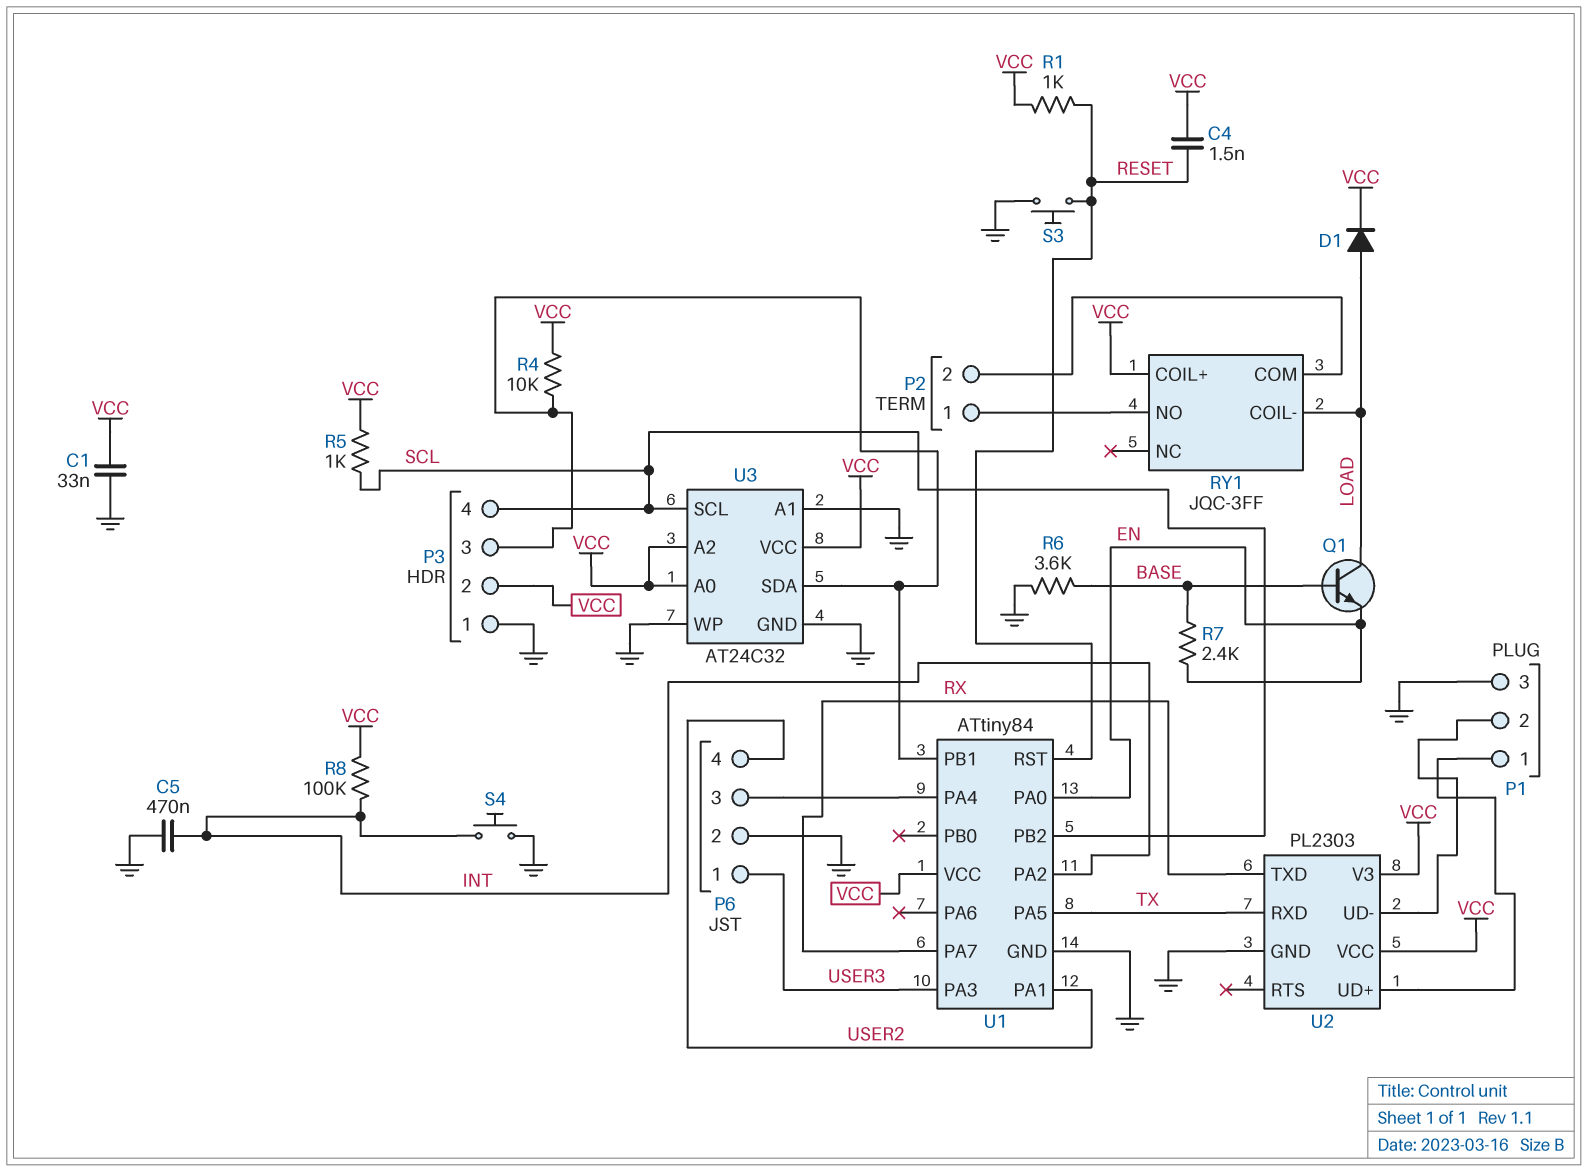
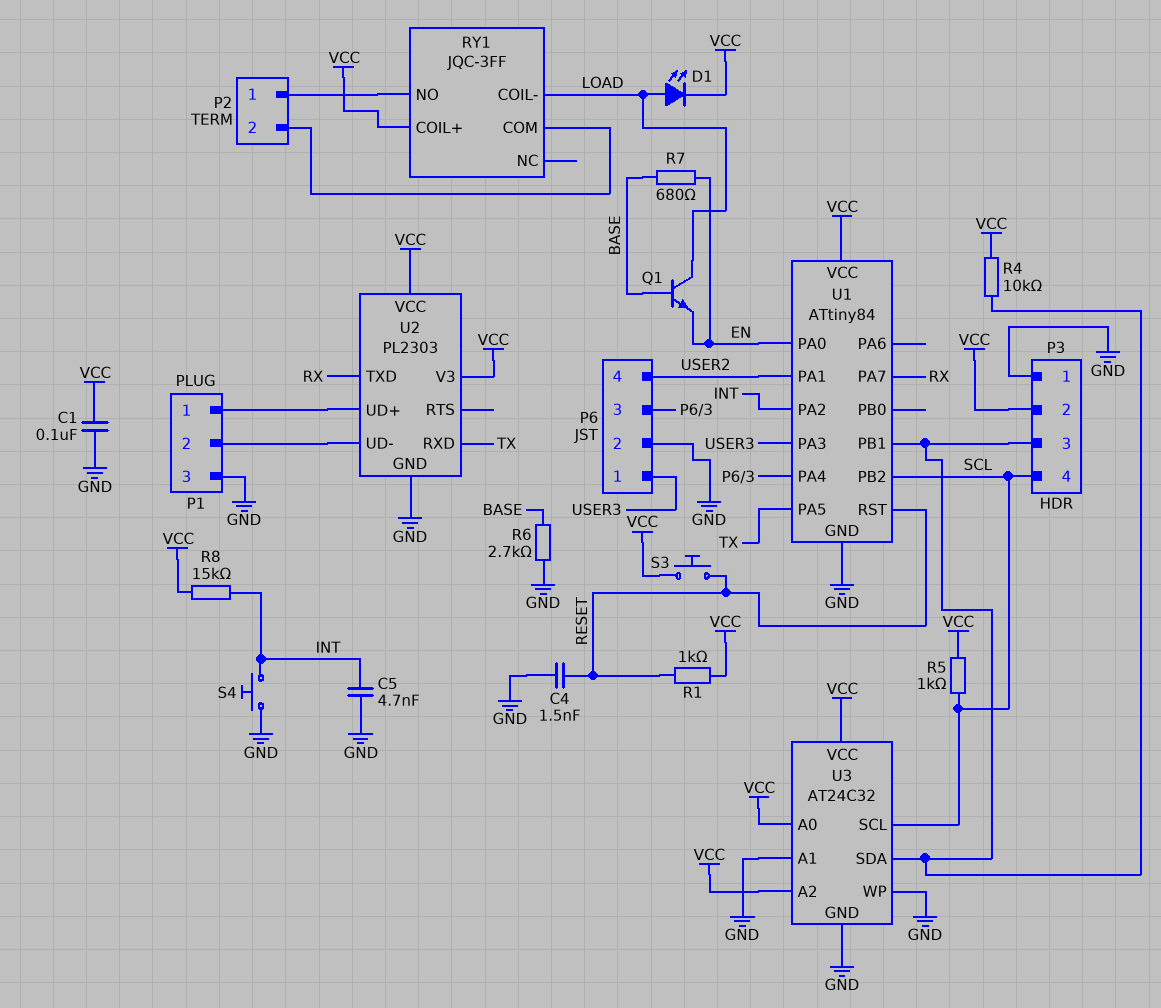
C1: 33nF (GND, VCC) -> 100nF (GND, VCC)
C4: 1.5nF (RESET, VCC) -> 1.5nF (GND, RESET)
C5: 470nF (GND, INT) -> 4.7nF (GND, INT)
D1: diode (A LOAD, K VCC) -> LED (A LOAD, K VCC)
R6: 3.6k (BASE, GND) -> 2.7k (BASE, GND)
R7: 2.4k (BASE, EN) -> 680 (BASE, EN)
R8: 100k (INT, VCC) -> 15k (INT, VCC)
S3: button (GND, RESET) -> button (RESET, VCC)

